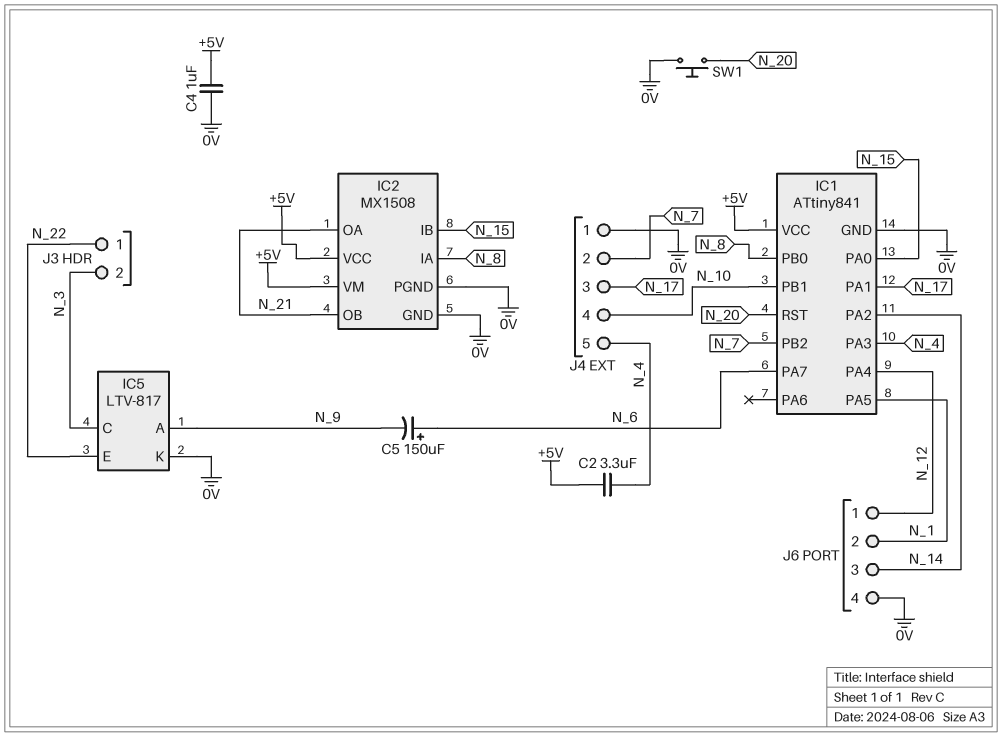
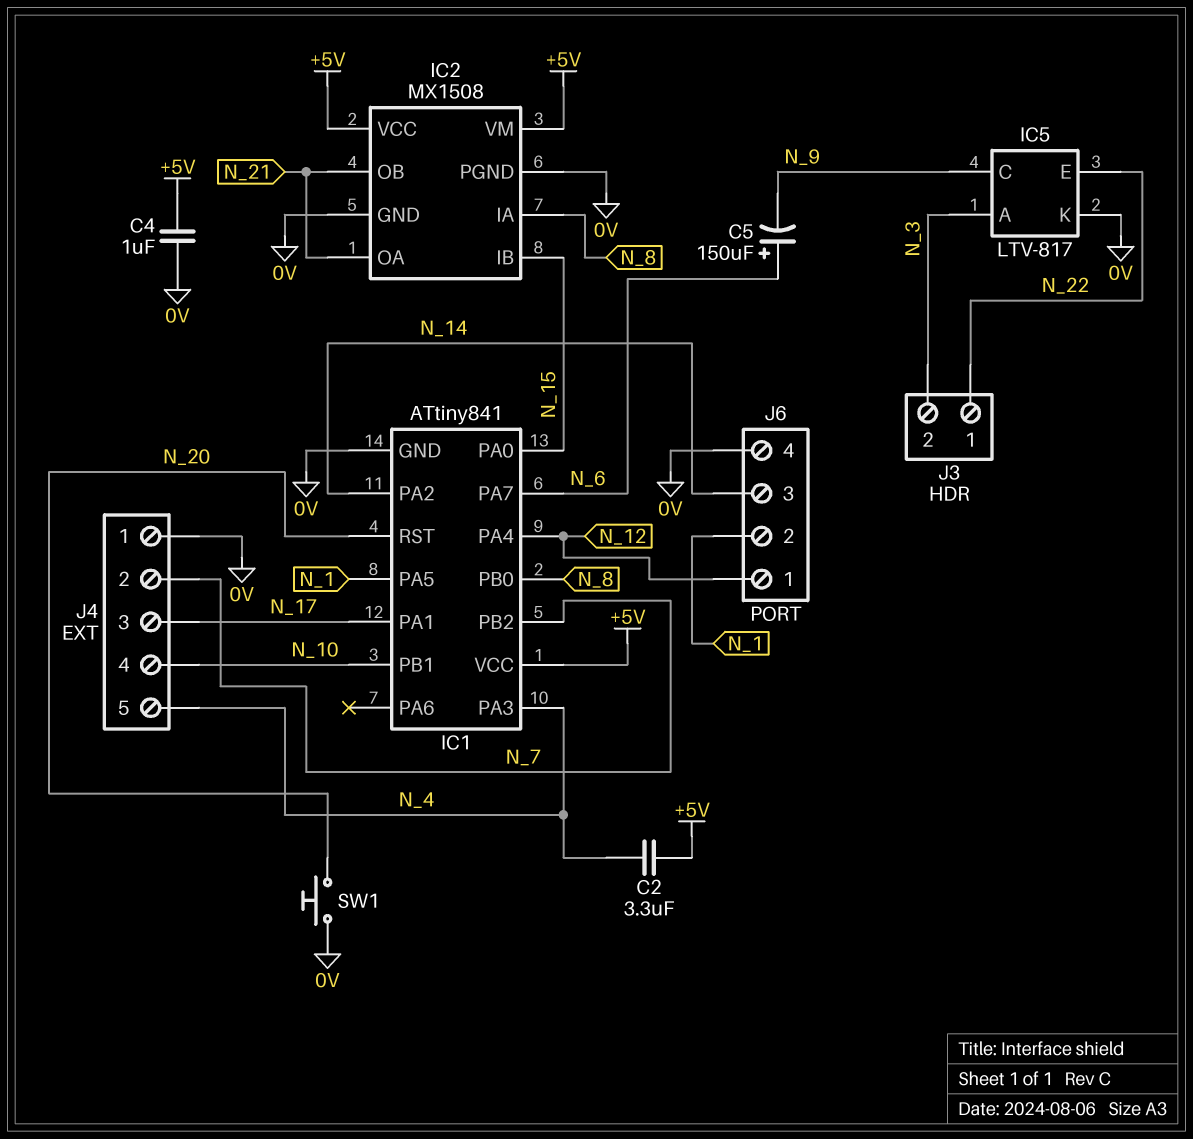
IC5 pin A: N_9 -> N_3
IC5 pin C: N_3 -> N_9

